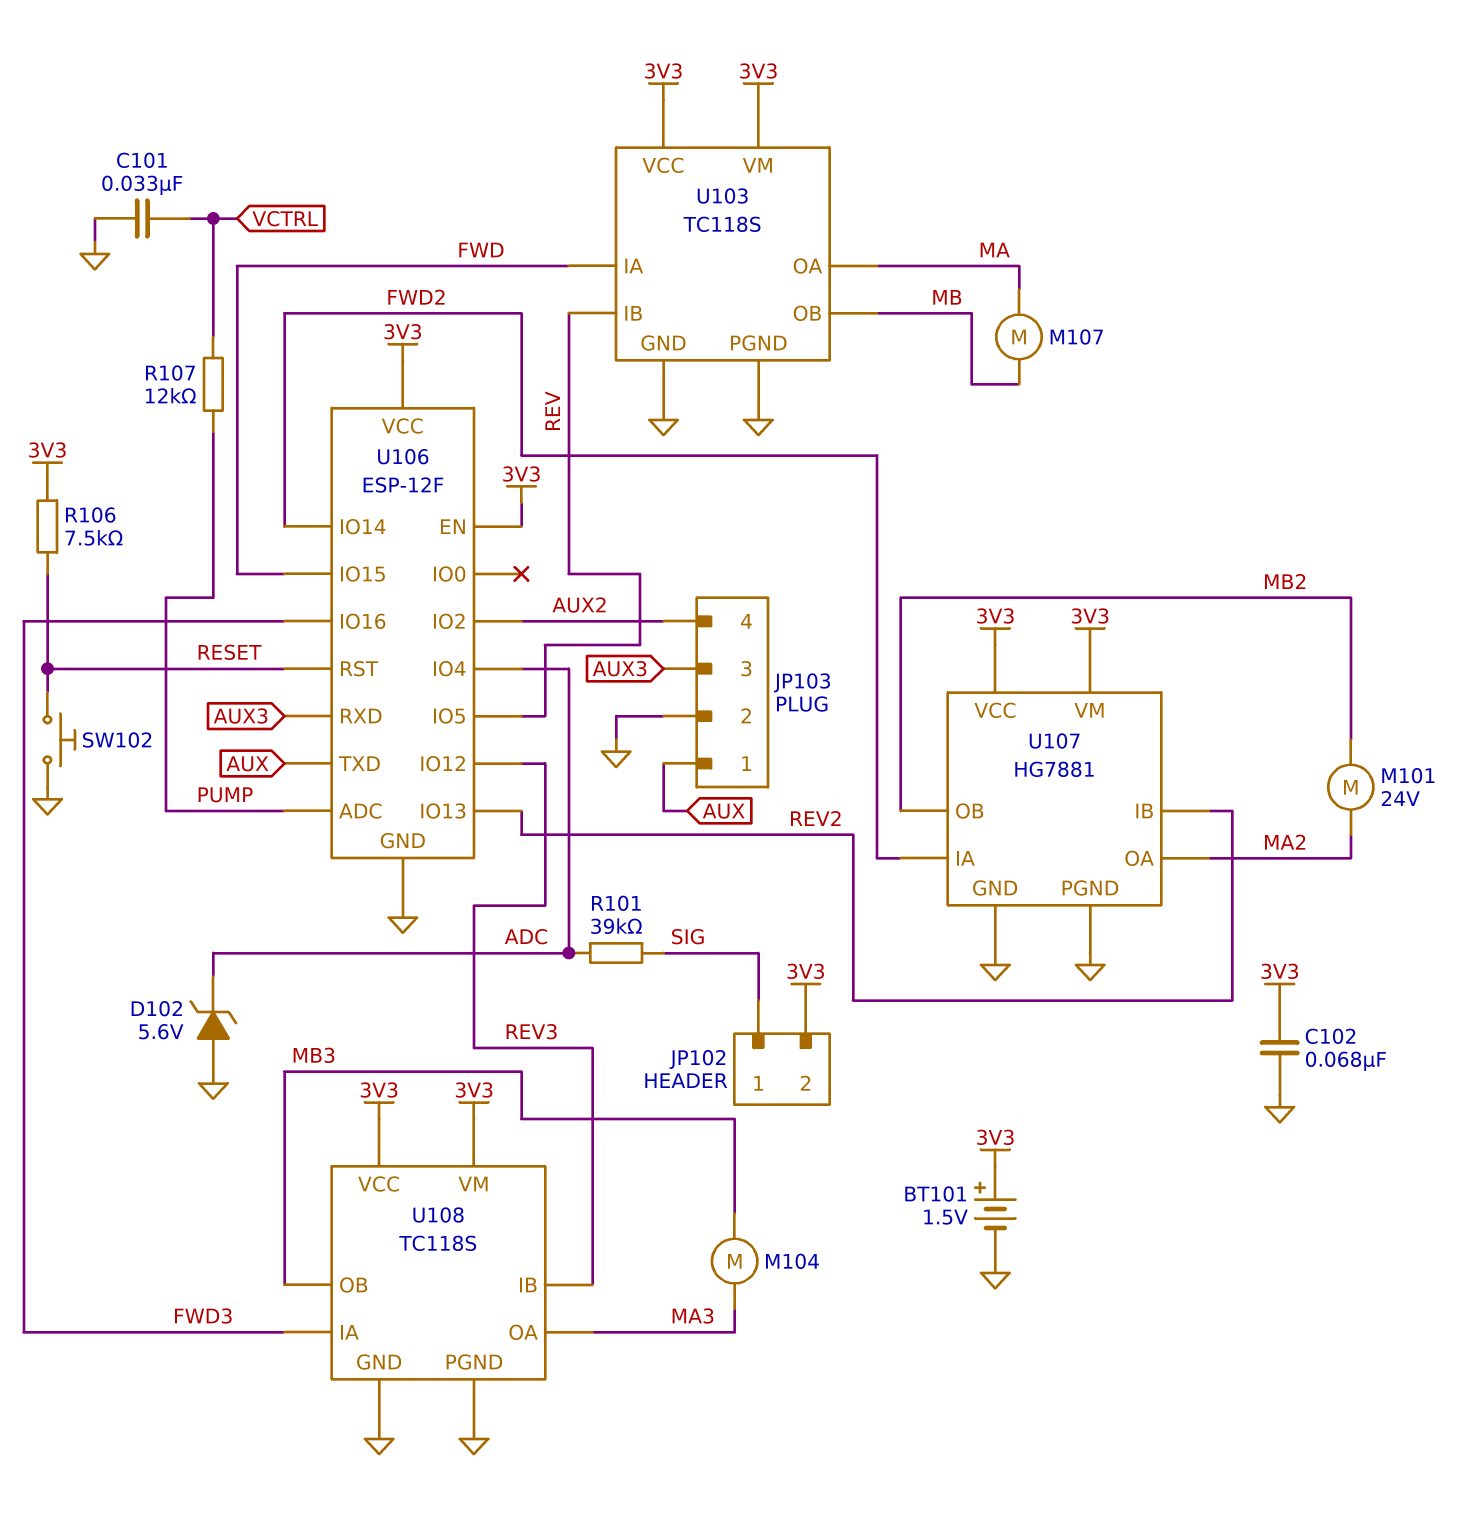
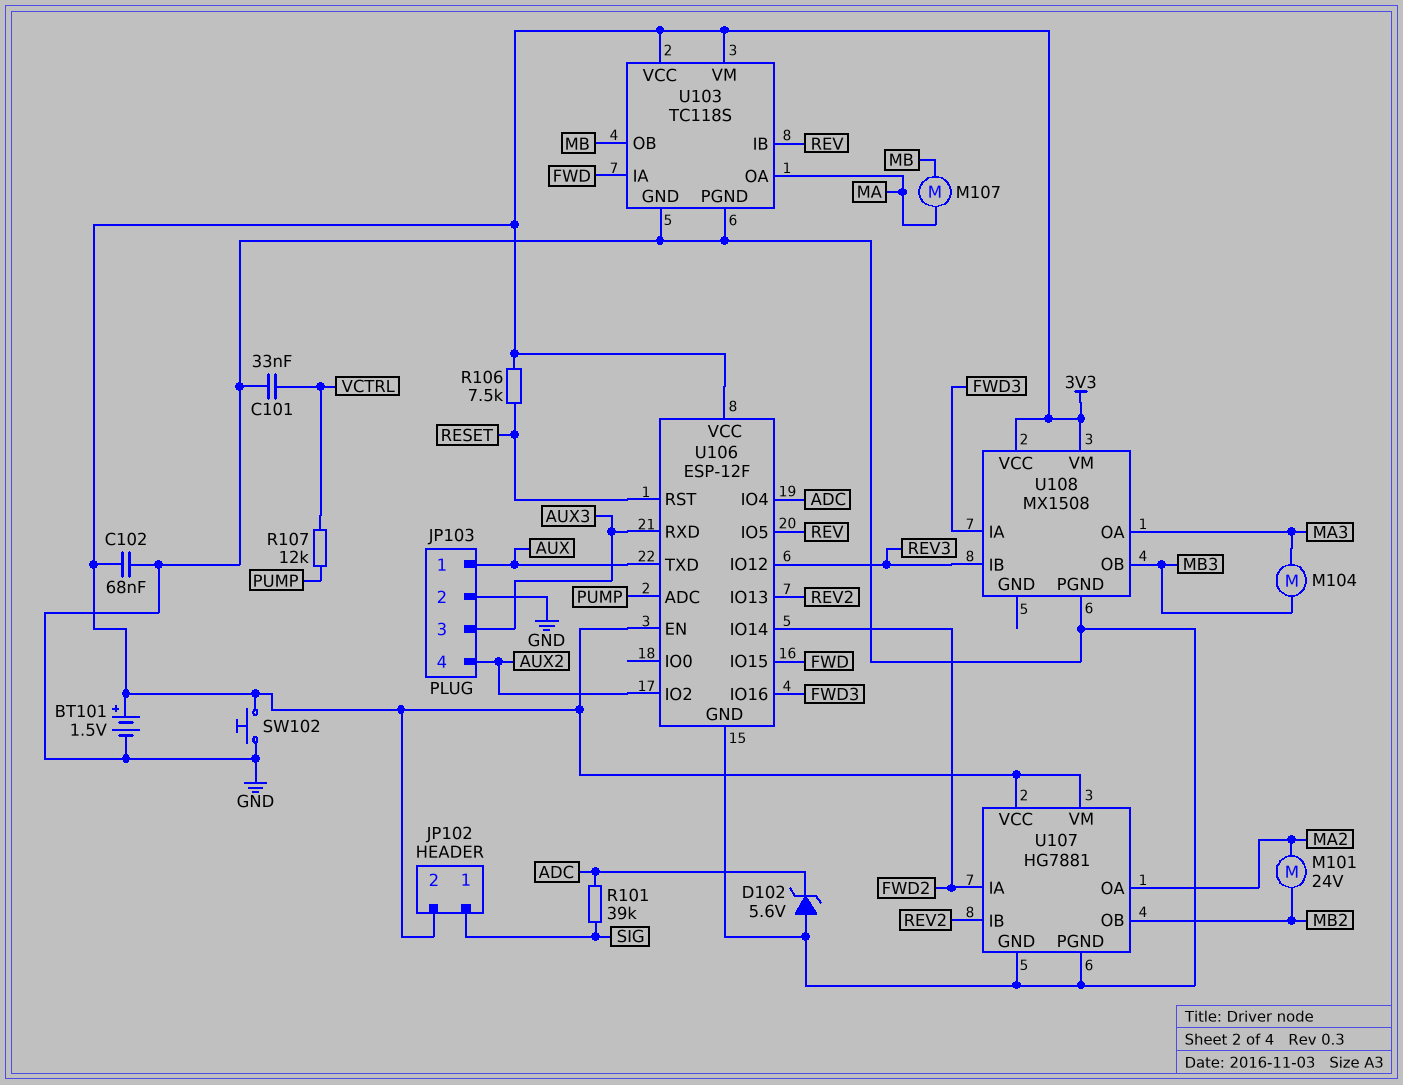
SW102: button (GND, RESET) -> button (3V3, GND)
U108: TC118S -> MX1508
U108 pin GND: GND -> none

